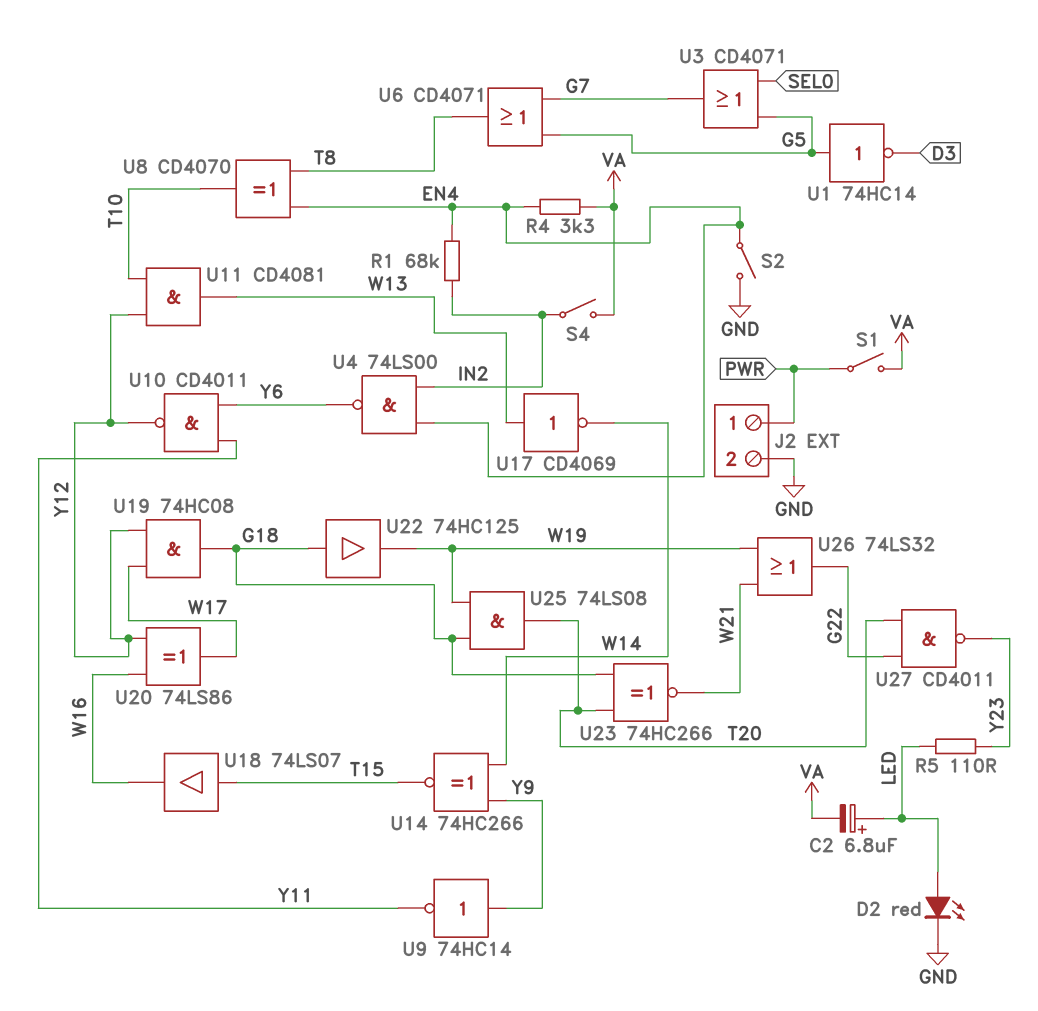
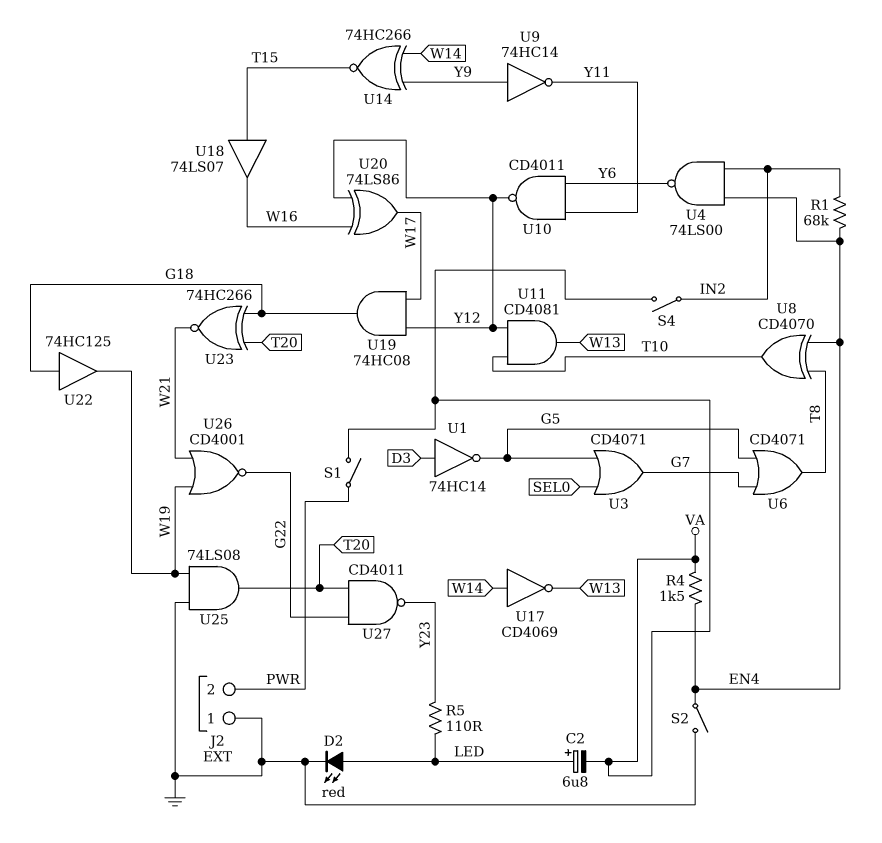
J2 pin 1: PWR -> GND
J2 pin 2: GND -> PWR
R4: 3.3k (EN4, VA) -> 1.5k (EN4, VA)
U1: NOT 74HC14 (in G5, out D3) -> NOT 74HC14 (in D3, out G5)
U17: NOT CD4069 (in W13, out W14) -> NOT CD4069 (in W14, out W13)
U25: AND 74LS08 (in G18, in W19, out T20) -> AND 74LS08 (in GND, in W19, out T20)
U26: OR 74LS32 (in W19, in W21, out G22) -> NOR CD4001 (in W19, in W21, out G22)

